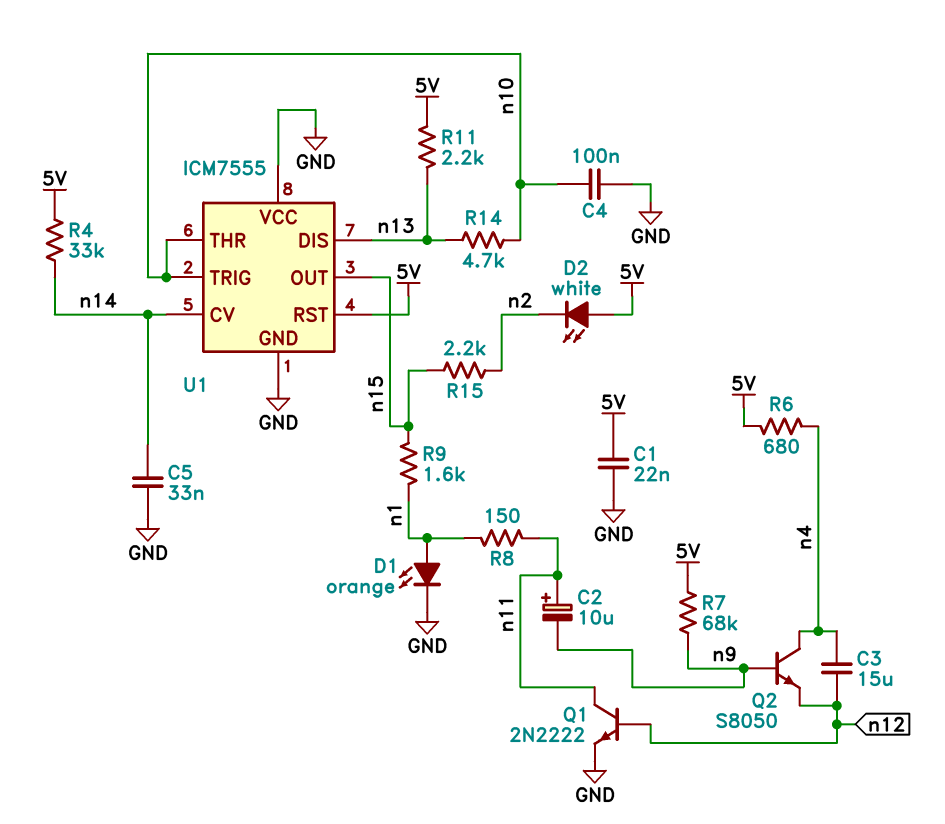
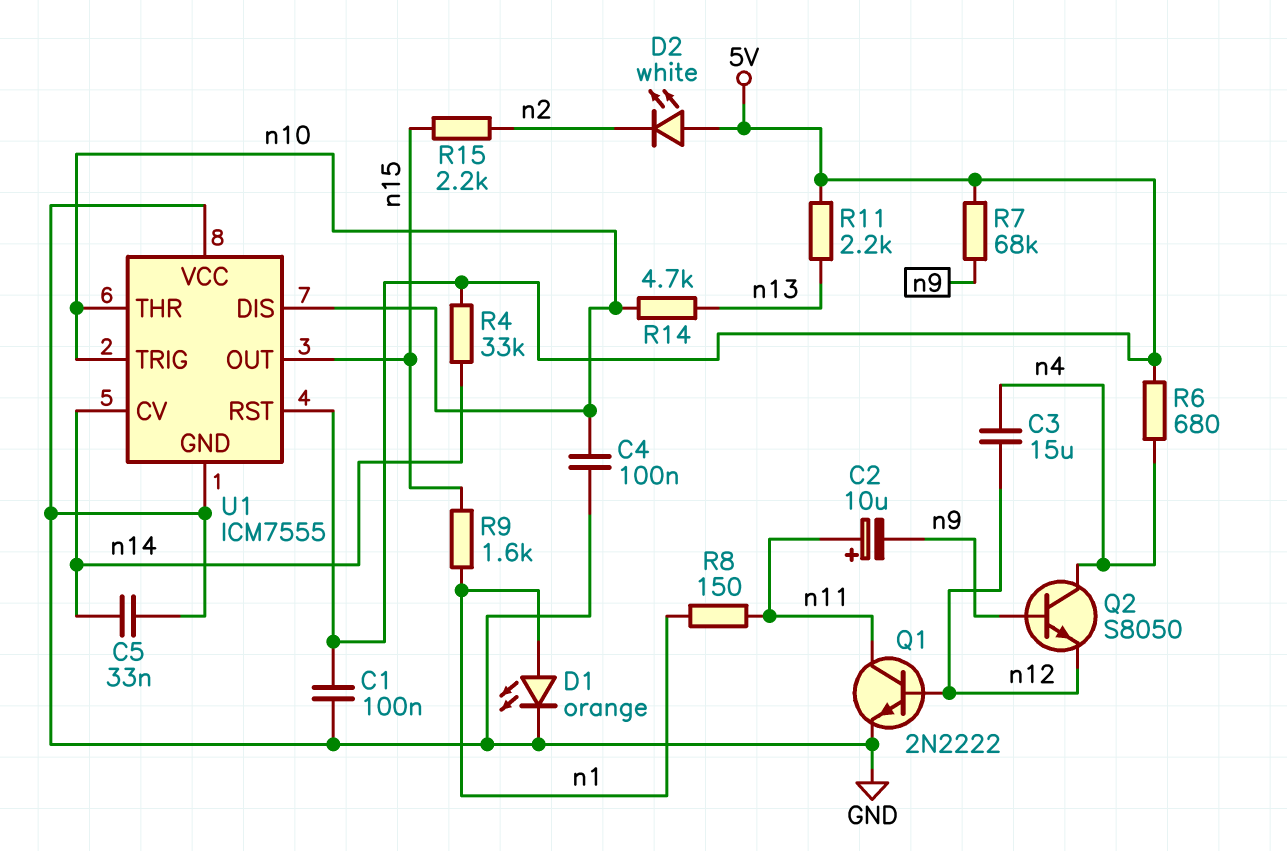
C1: 22nF (5V, GND) -> 100nF (5V, GND)
U1 pin DIS: n13 -> n10

